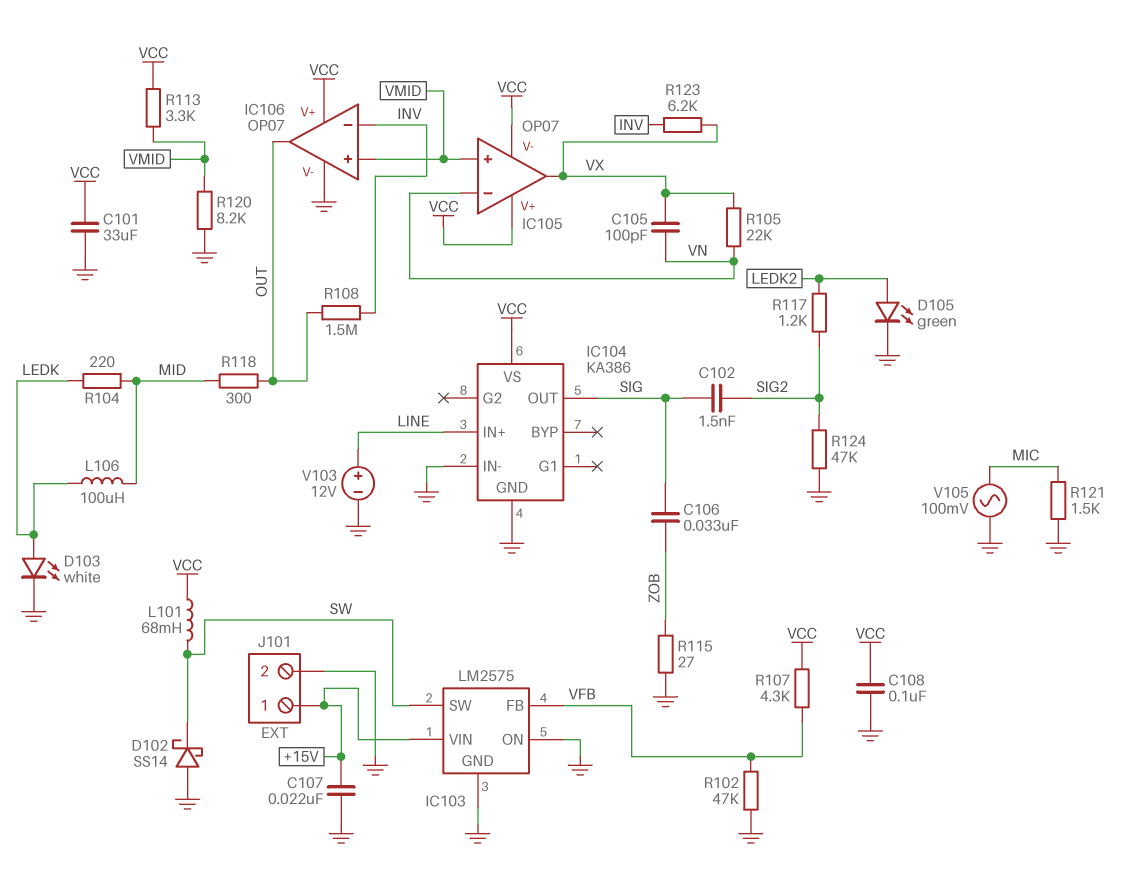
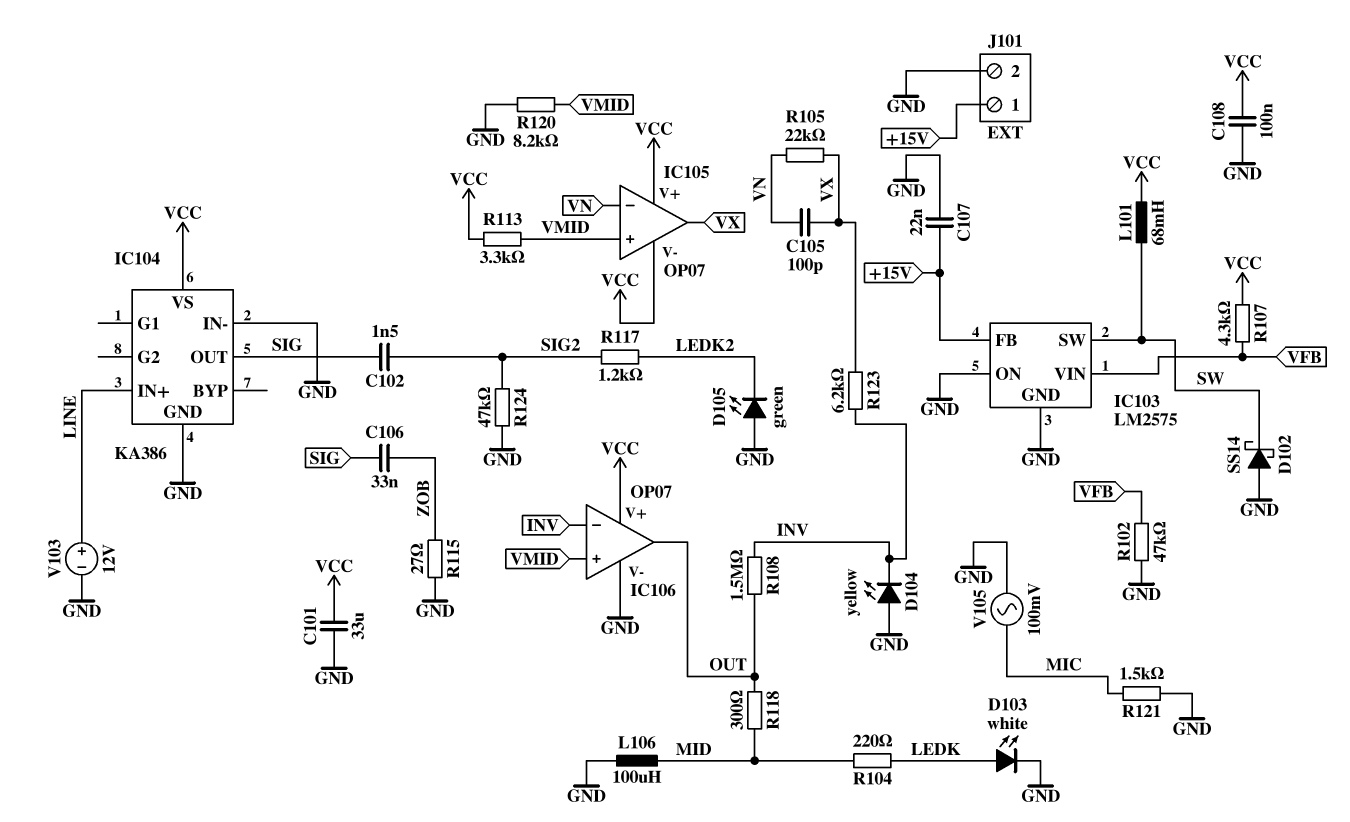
D104: none -> LED yellow (A GND, K INV)
D105: LED green (A LEDK2, K GND) -> LED green (A GND, K LEDK2)
IC103 pin FB: VFB -> +15V
IC103 pin VIN: +15V -> VFB
L106: 100uH (LEDK, MID) -> 100uH (GND, MID)

